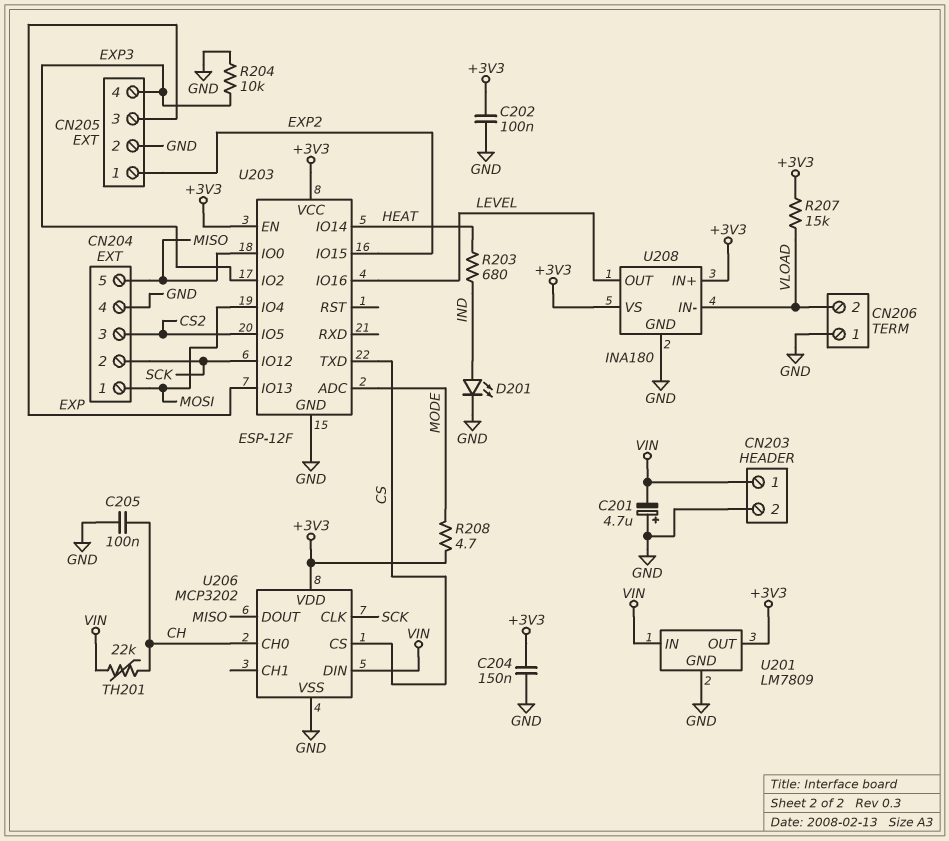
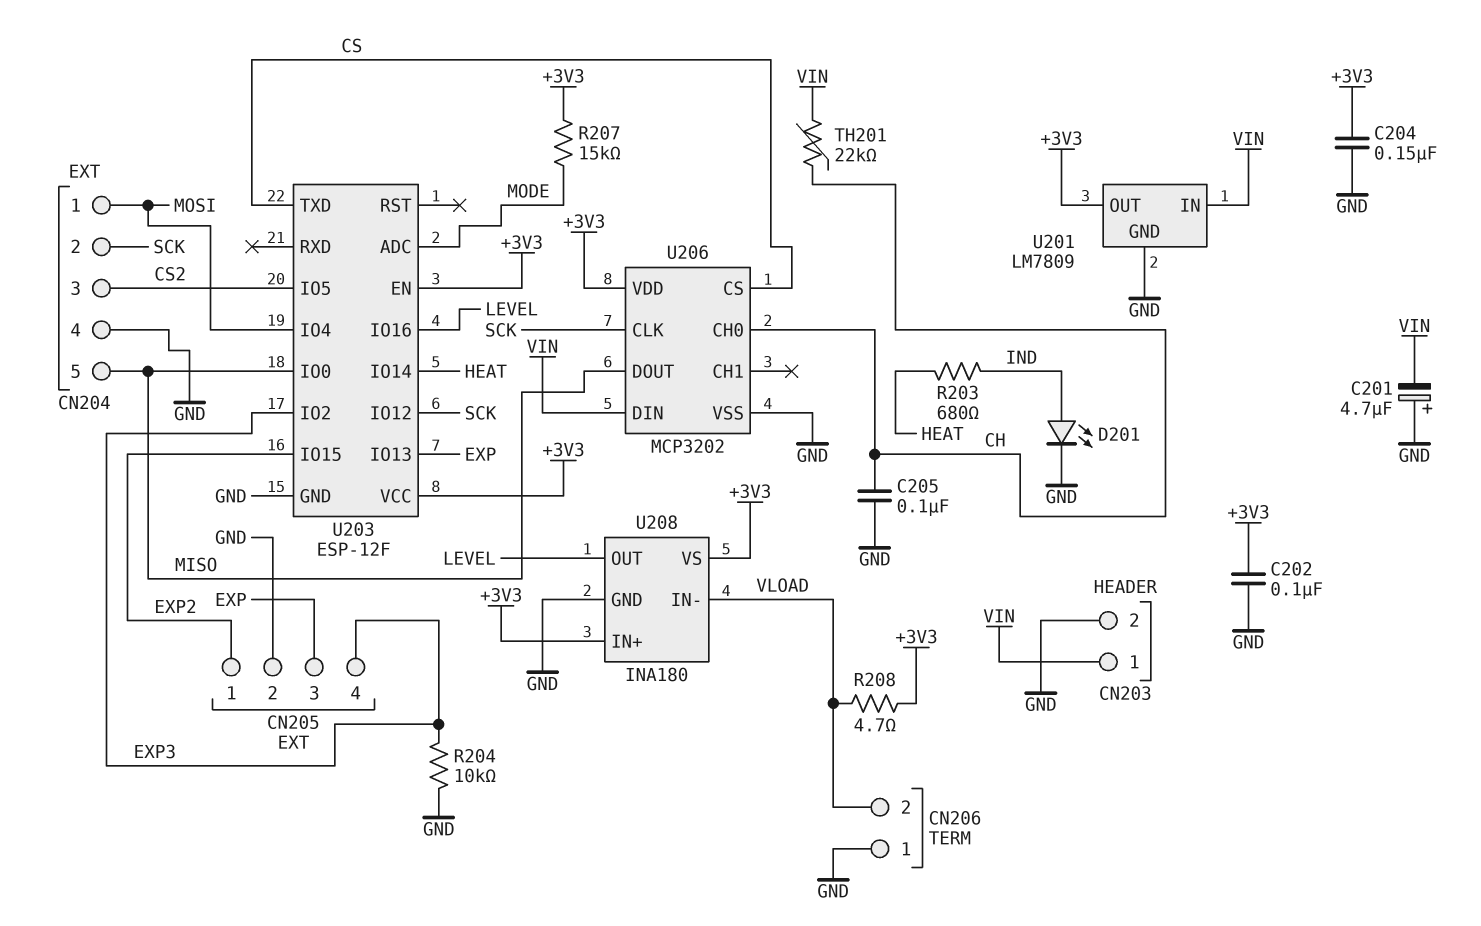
R207: 15k (+3V3, VLOAD) -> 15k (+3V3, MODE)
R208: 4.7 (+3V3, MODE) -> 4.7 (+3V3, VLOAD)

